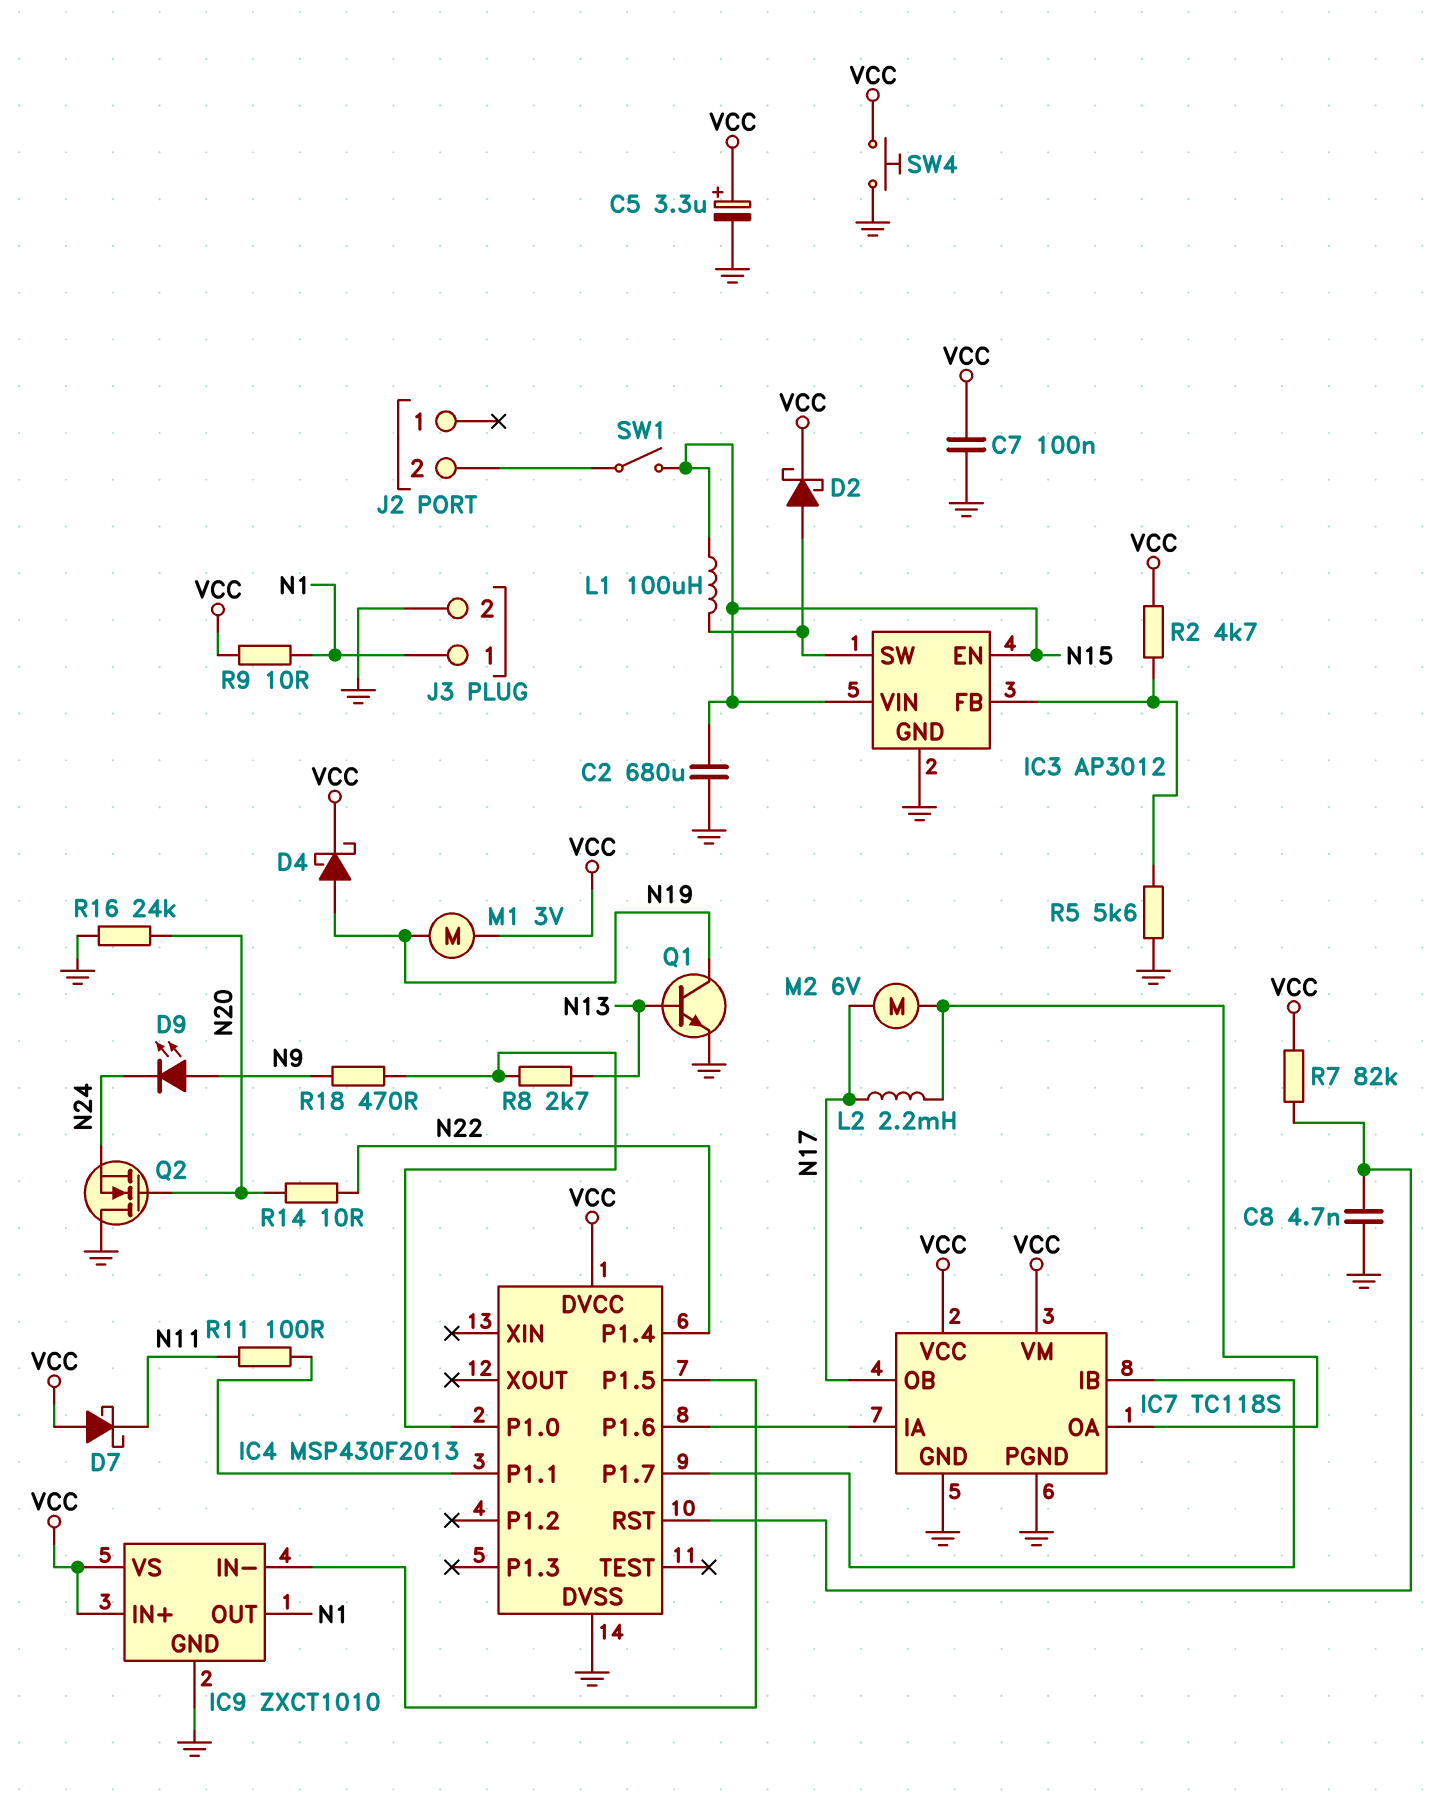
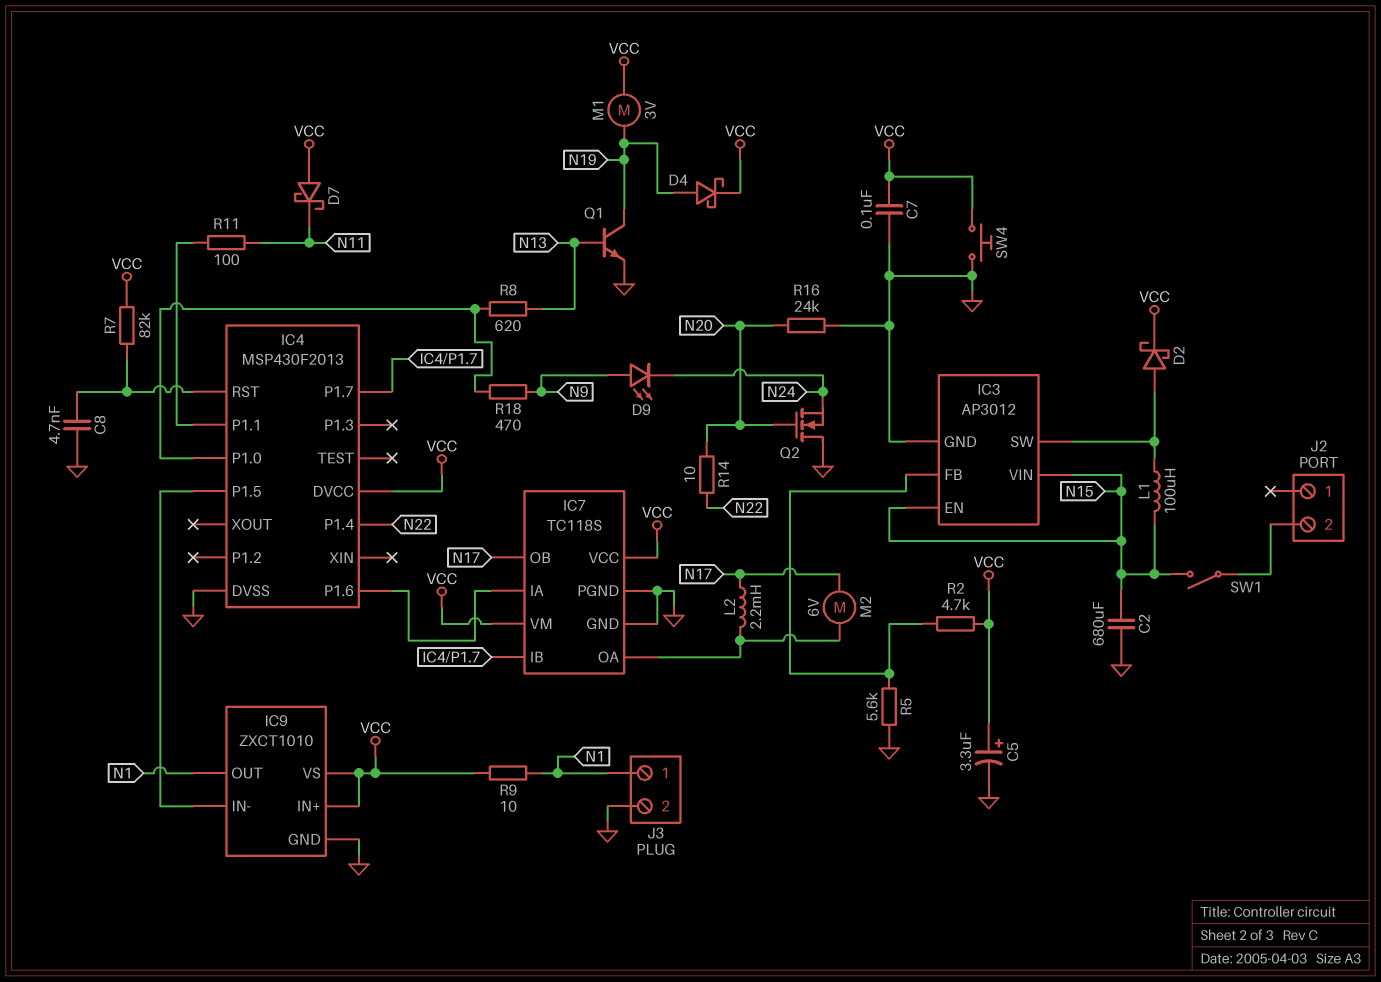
R8: 2.7k (IC4/P1.0, N13) -> 620 (IC4/P1.0, N13)

